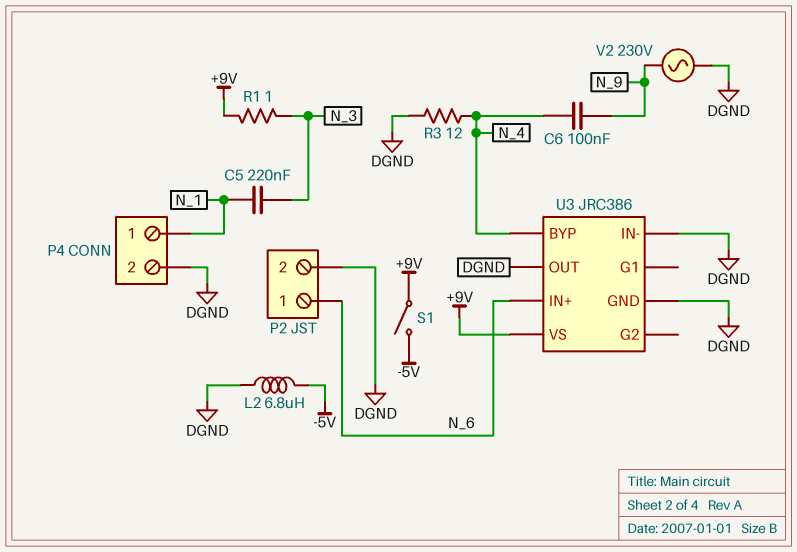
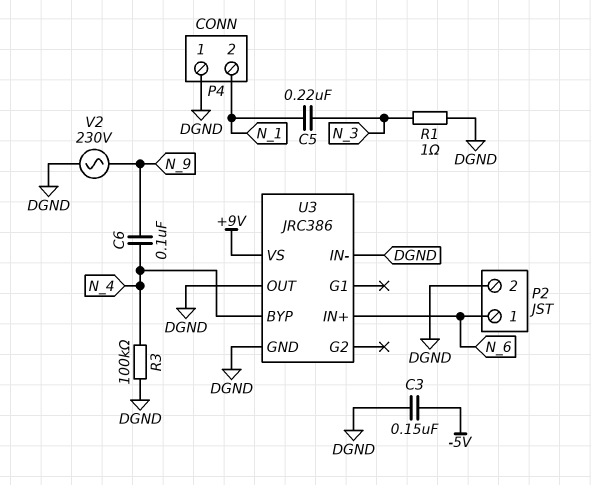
C3: none -> 150nF (-5V, DGND)
L2: 6.8uH (-5V, DGND) -> none
P4 pin 1: N_1 -> DGND
P4 pin 2: DGND -> N_1
R1: 1 (+9V, N_3) -> 1 (DGND, N_3)
R3: 12 (DGND, N_4) -> 100k (DGND, N_4)
S1: switch (+9V, -5V) -> none

